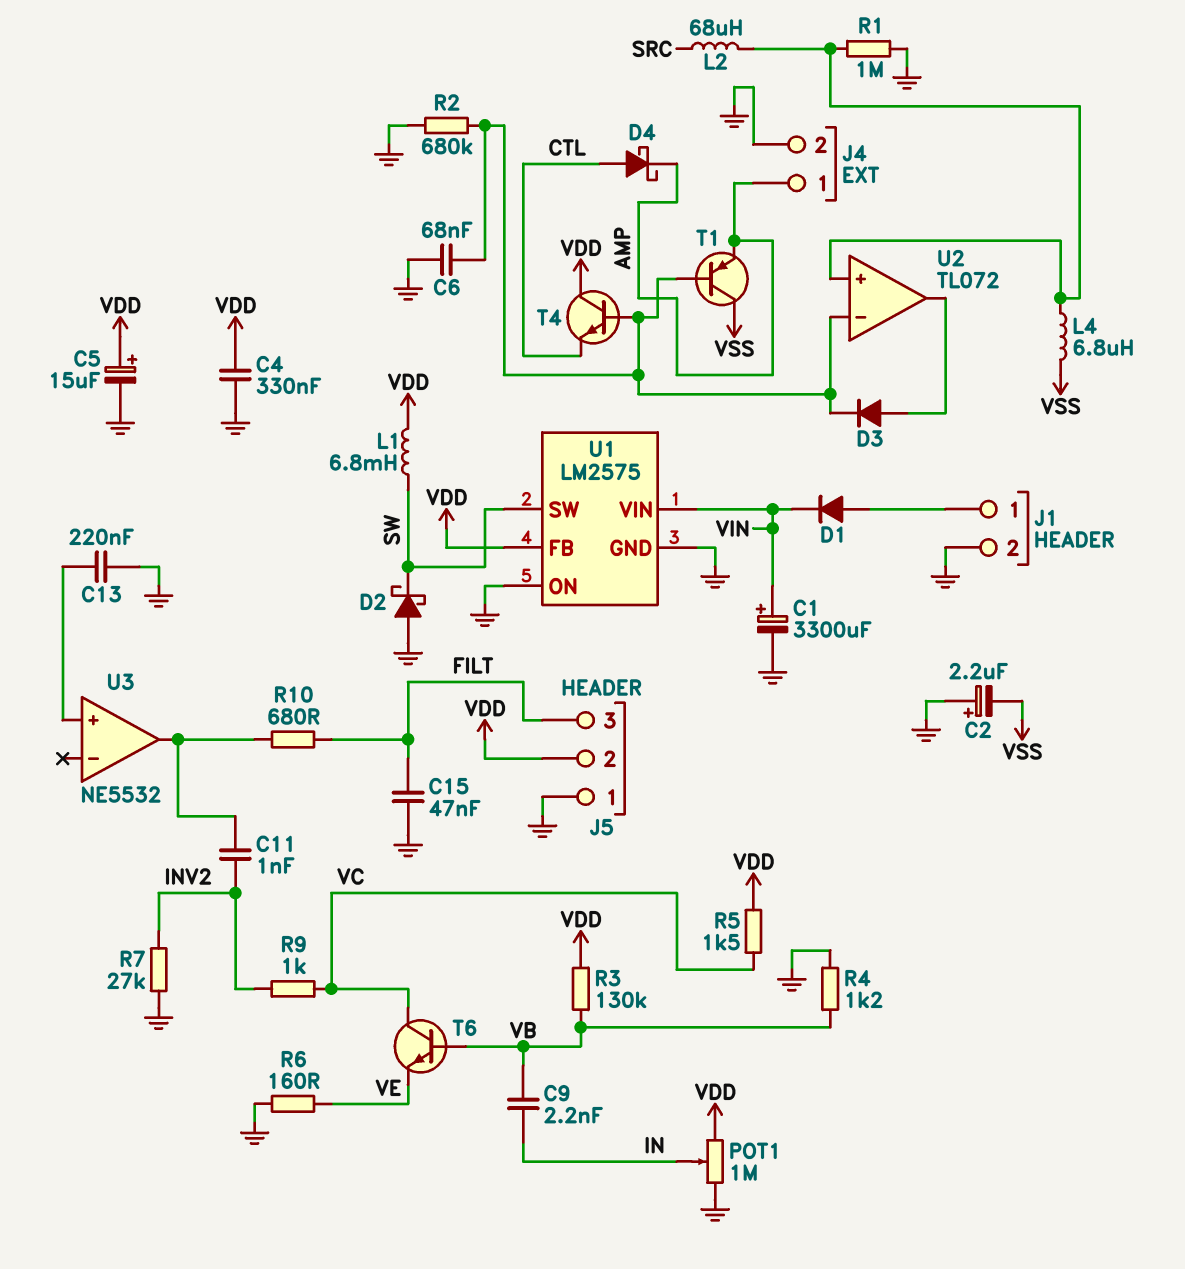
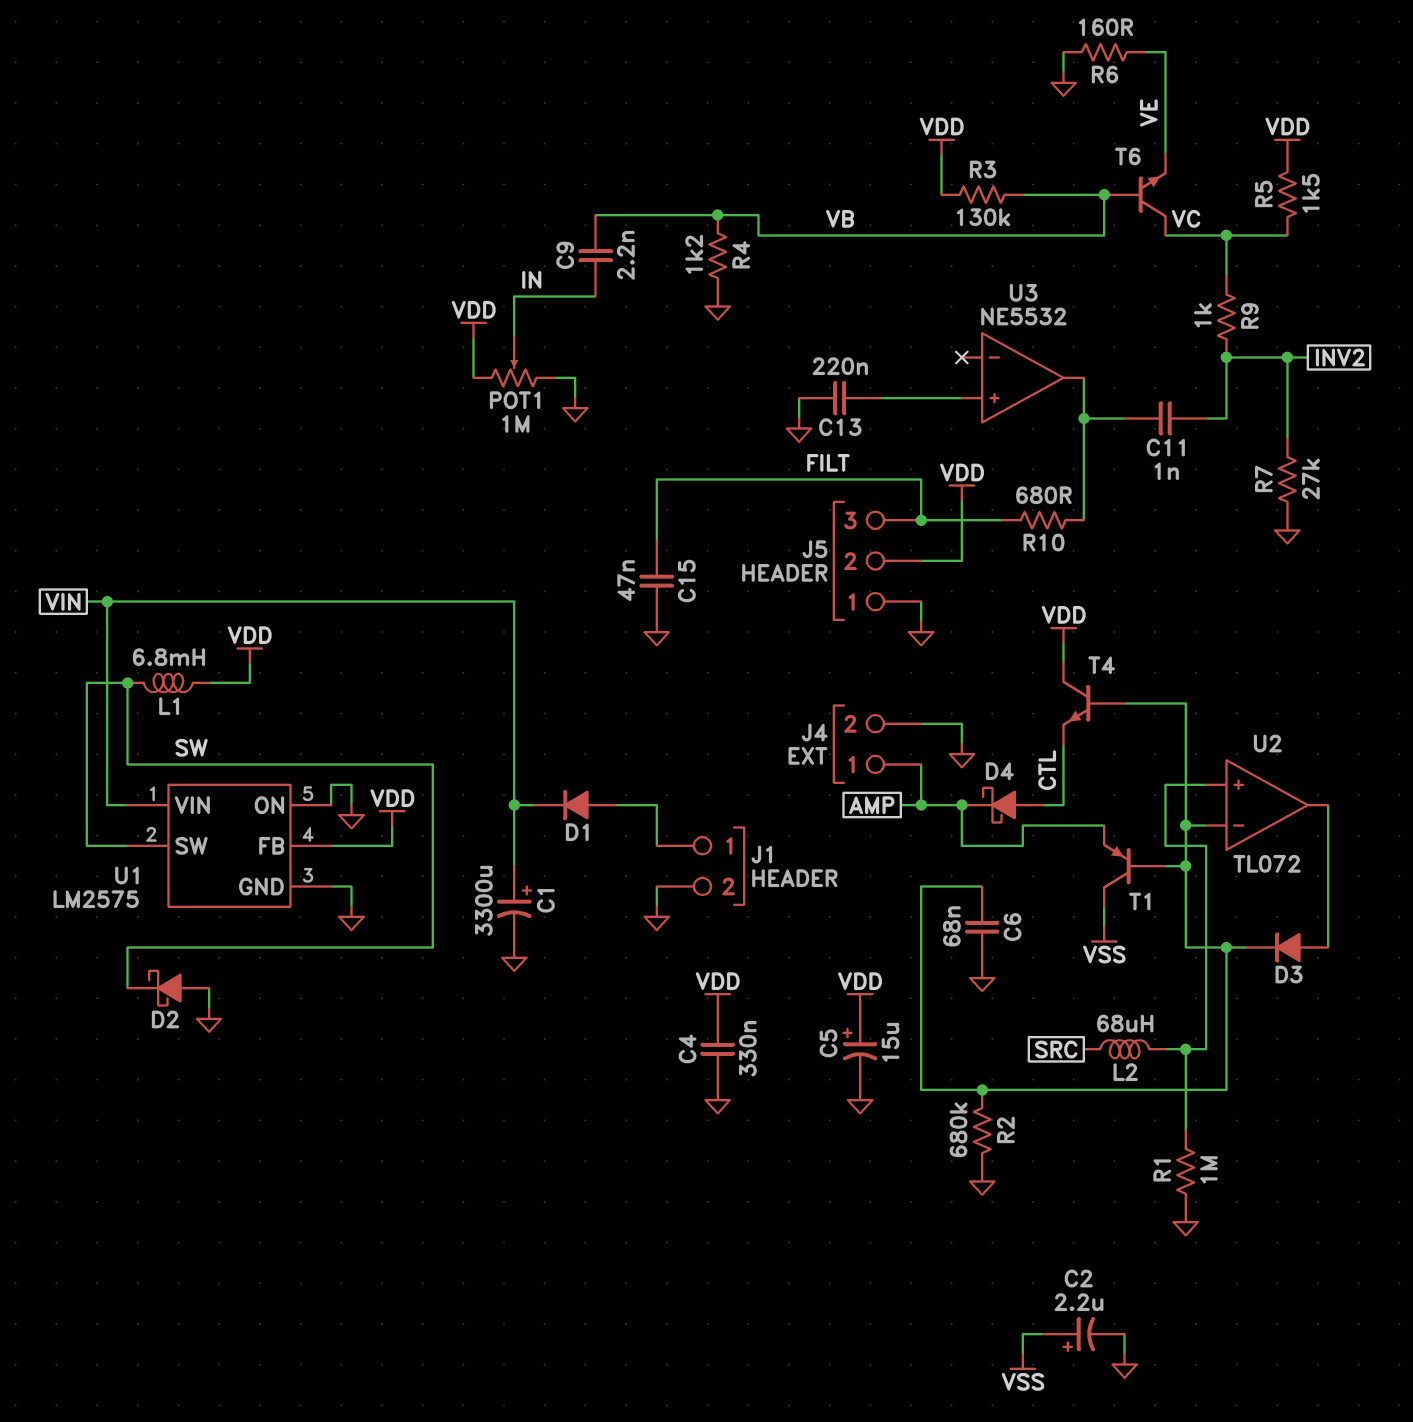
C2: 2.2uF (plus GND, minus VSS) -> 2.2uF (plus VSS, minus GND)
L4: 6.8uH (U2/in+, VSS) -> none

